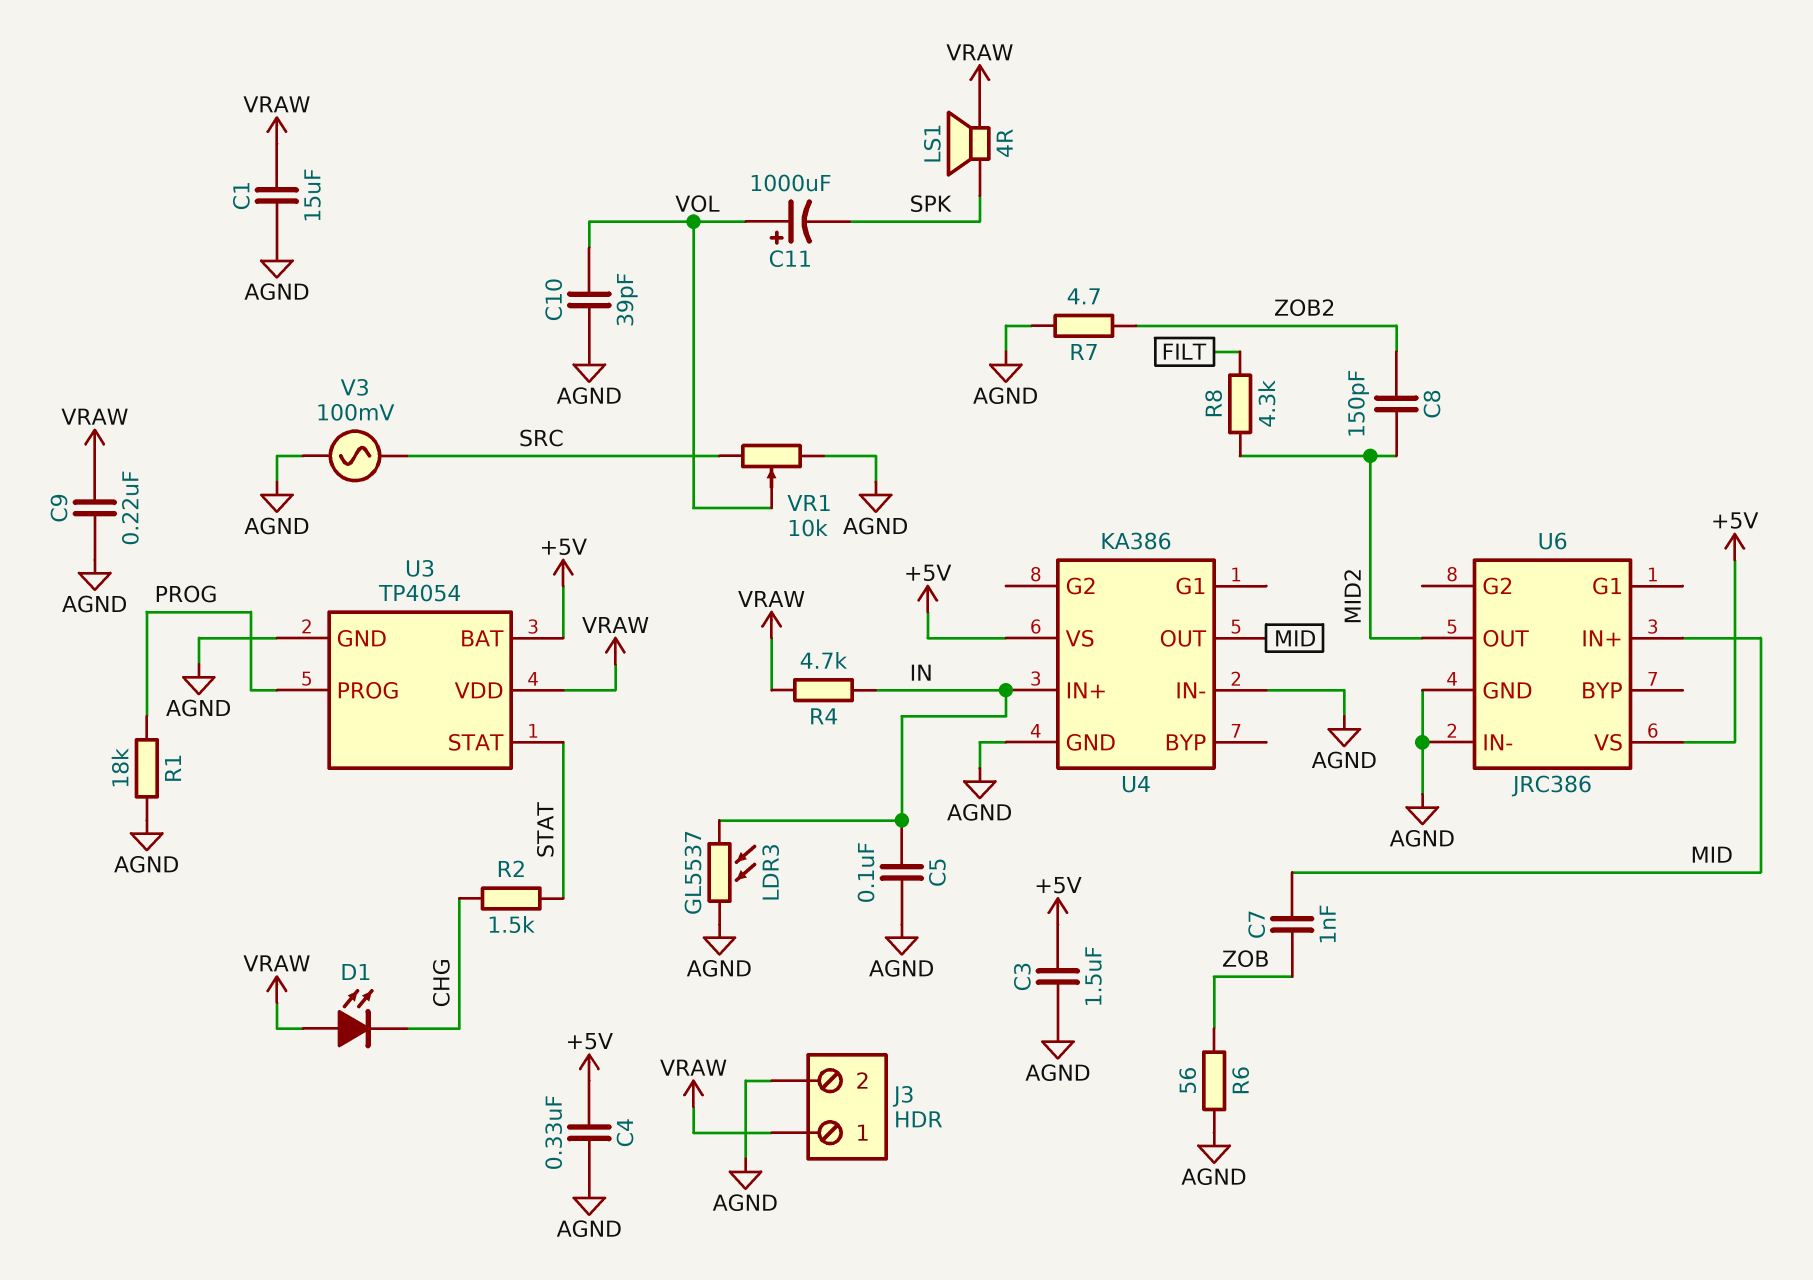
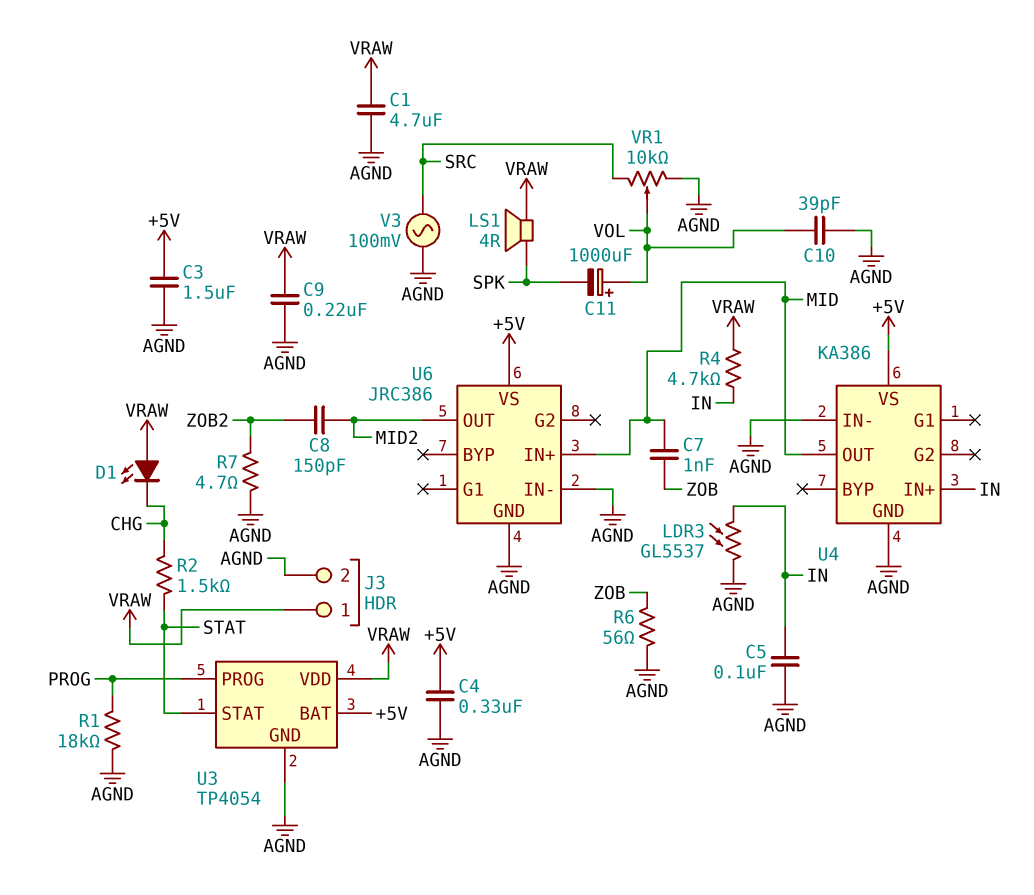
C1: 15uF (AGND, VRAW) -> 4.7uF (AGND, VRAW)
R8: 4.3k (FILT, MID2) -> none

